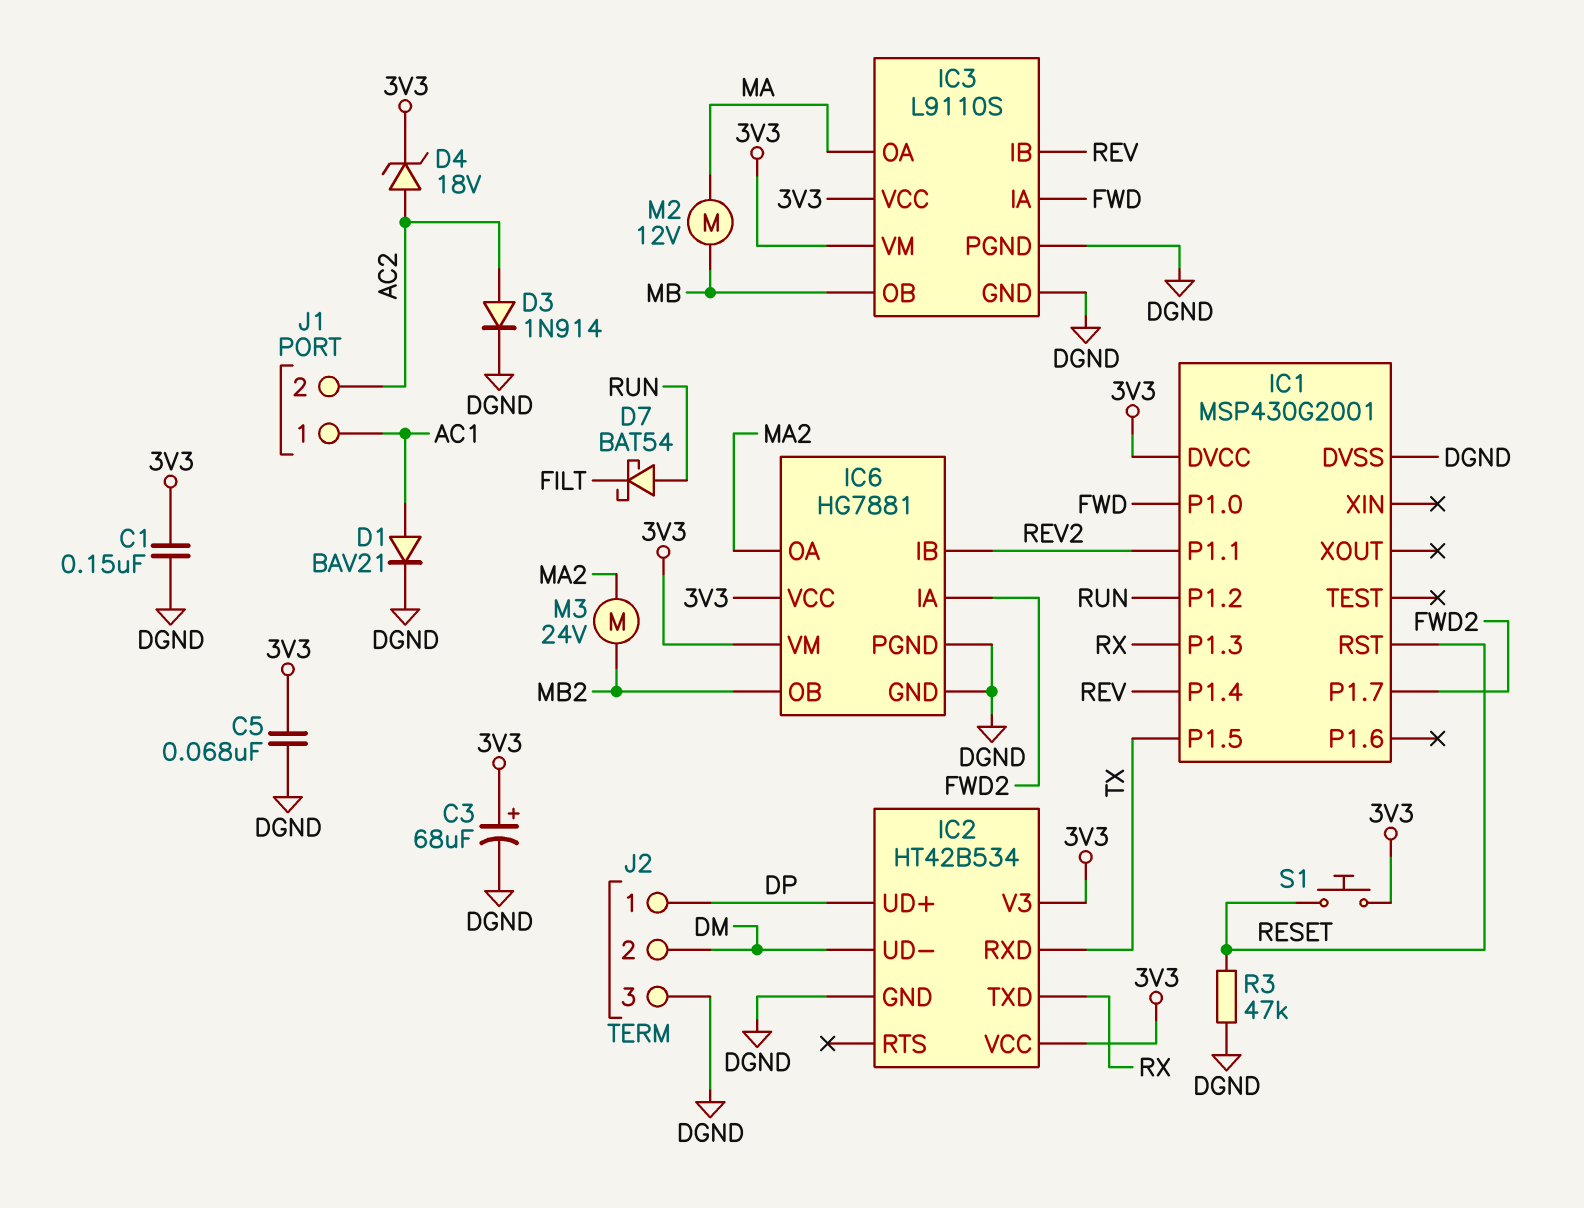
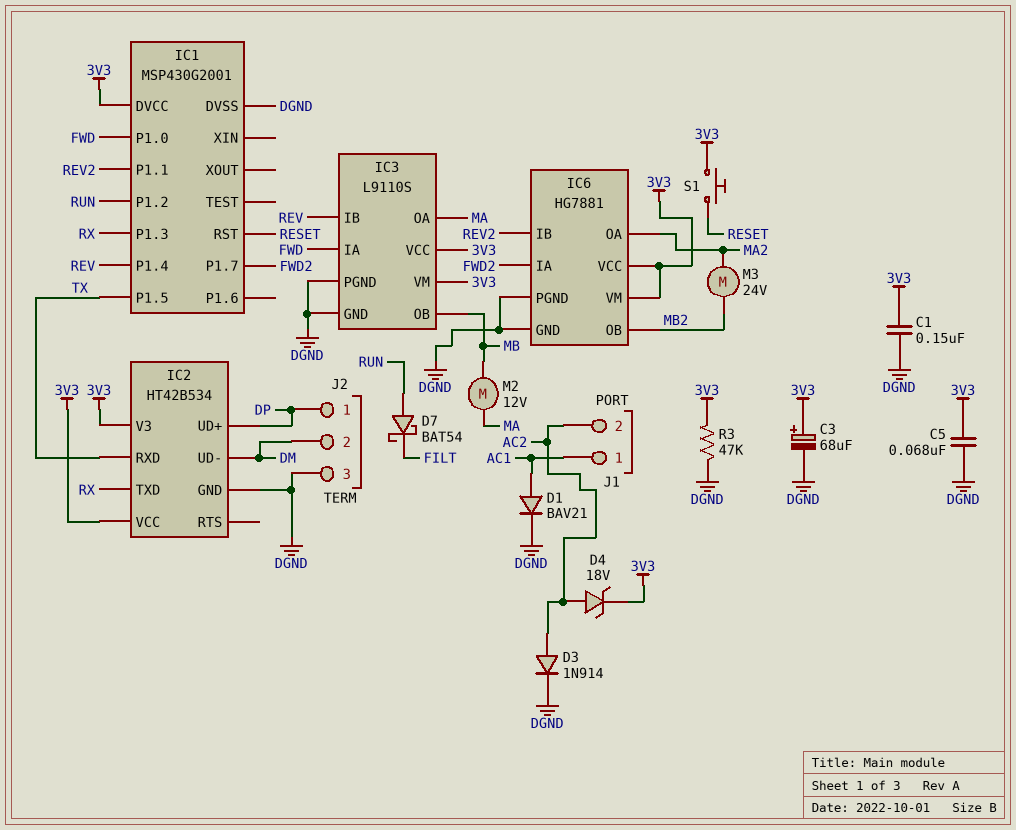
R3: 47k (DGND, RESET) -> 47k (3V3, DGND)

